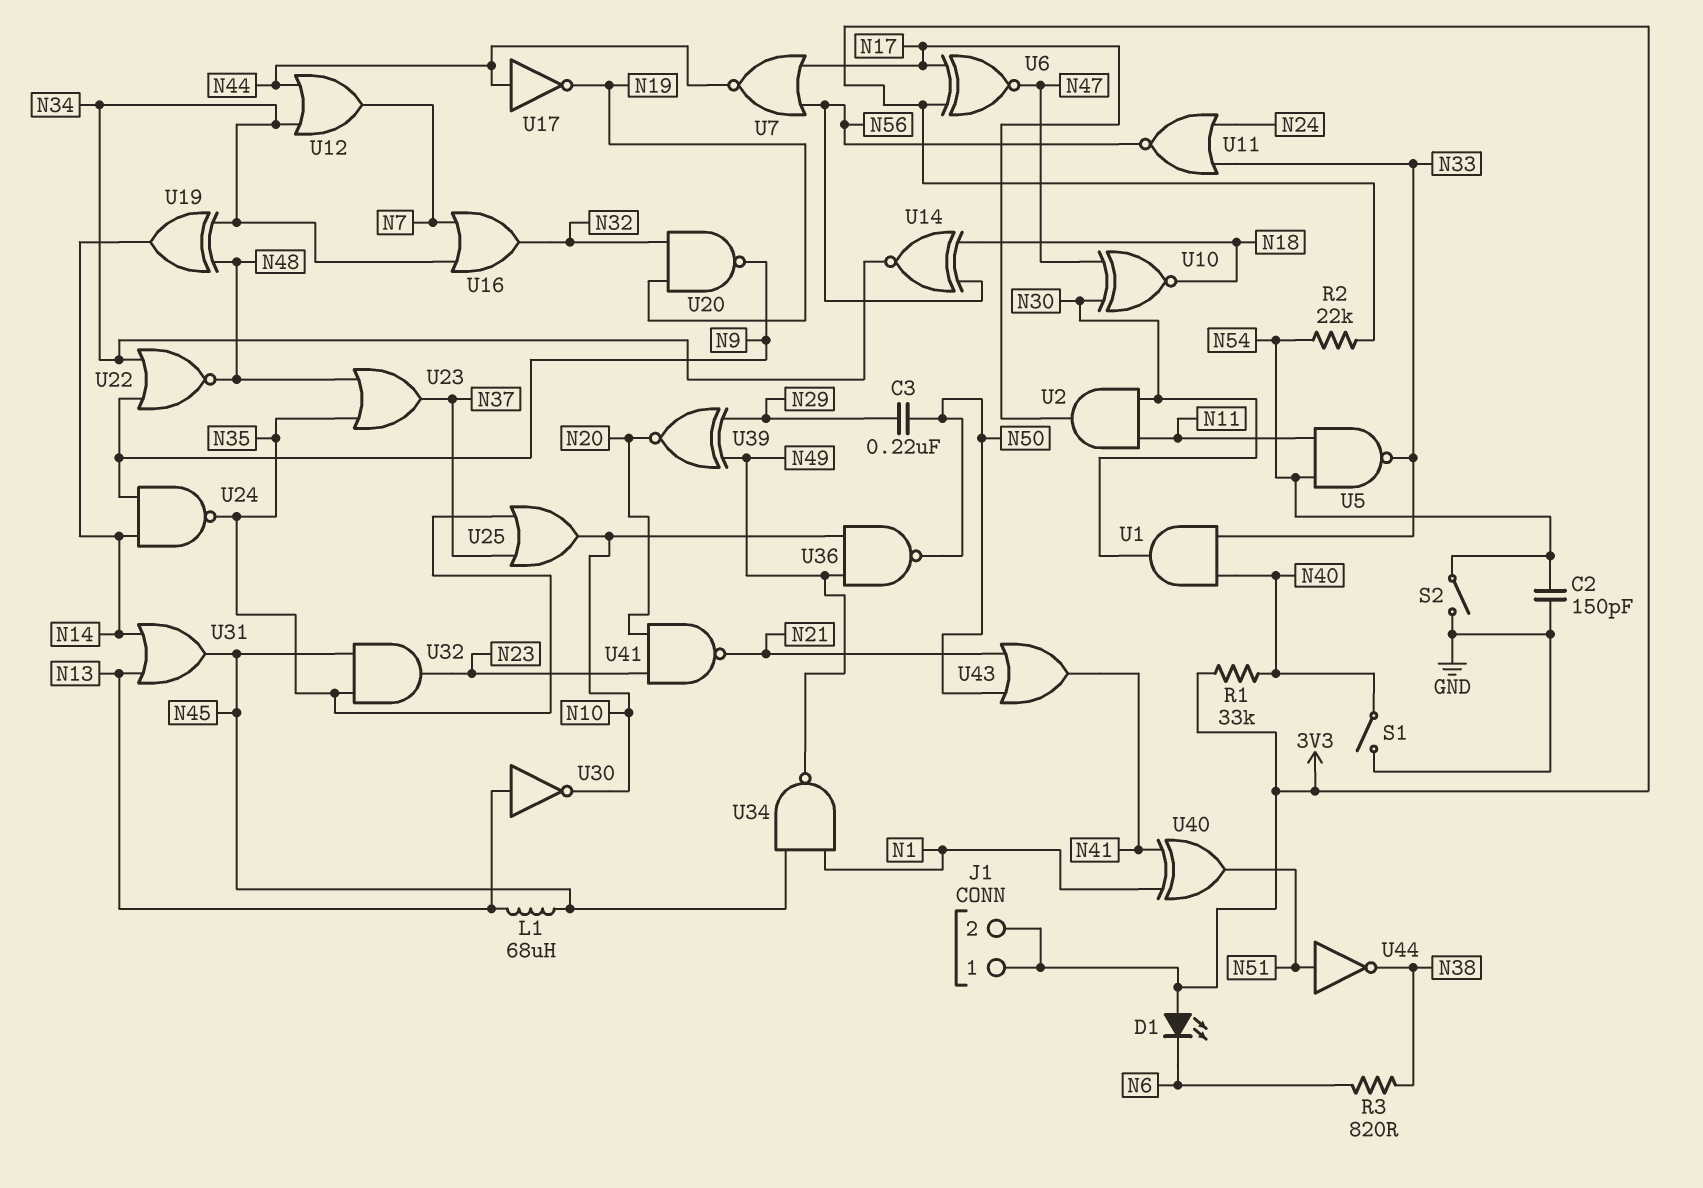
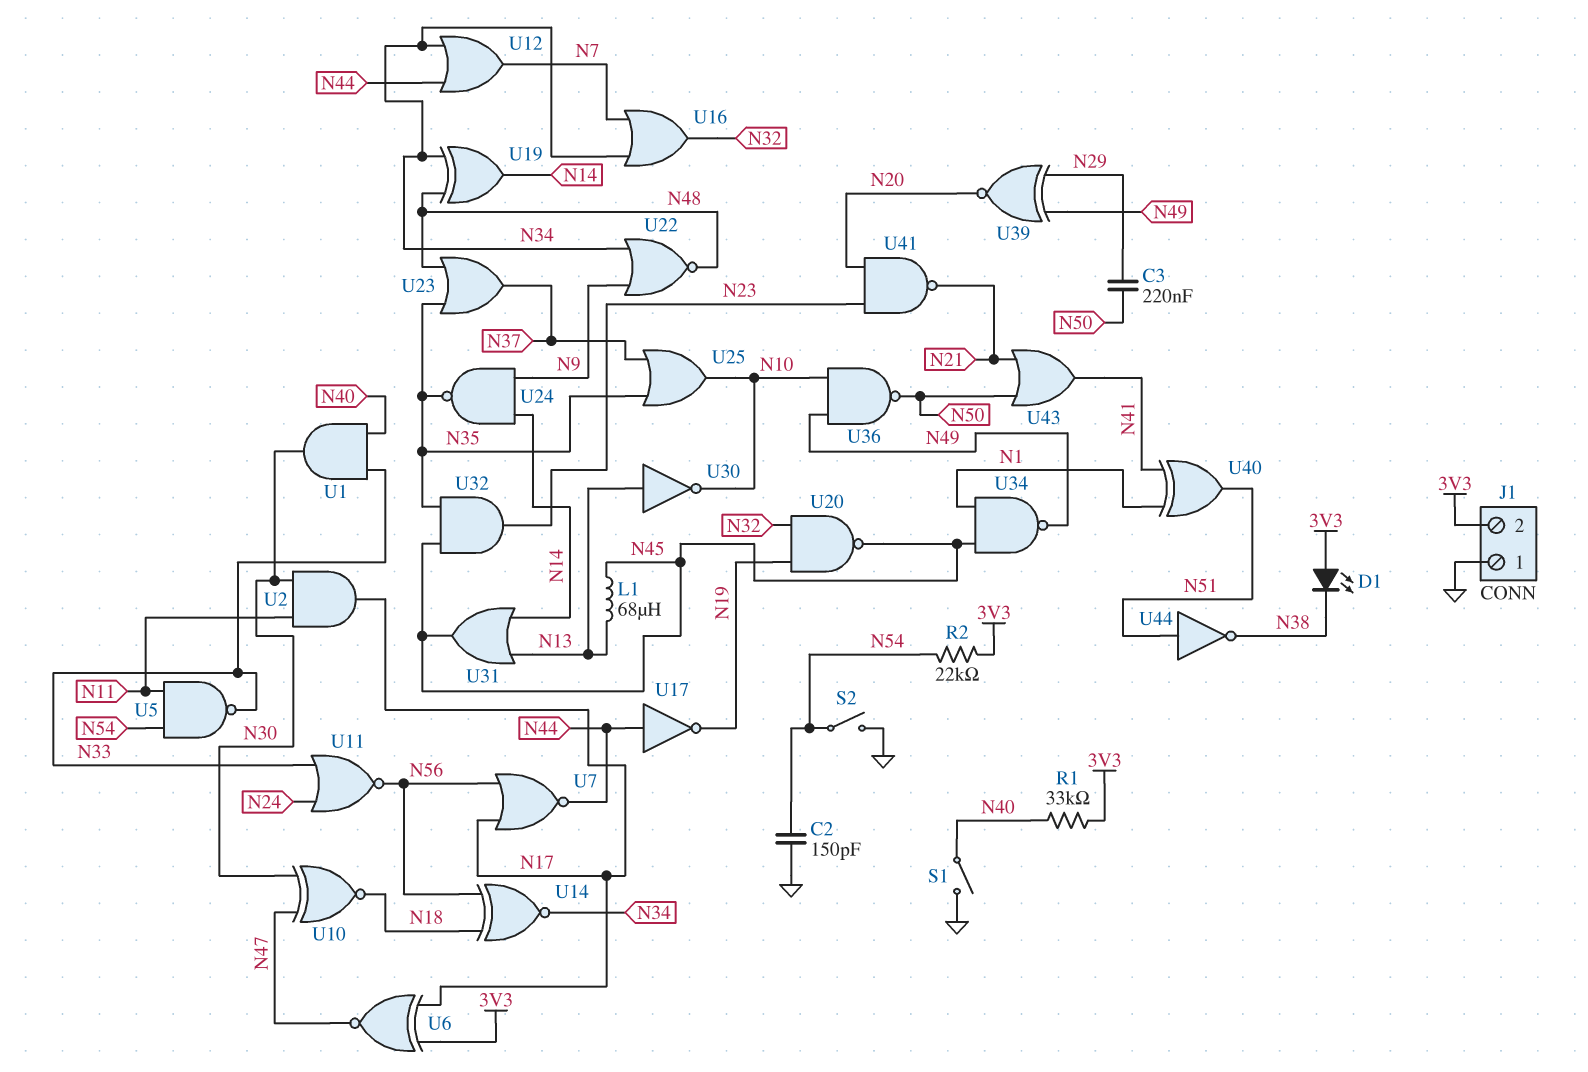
D1: LED (A 3V3, K N6) -> LED (A 3V3, K N38)
J1 pin 1: 3V3 -> GND
R3: 820 (N6, N38) -> none
U20: NAND (in N19, in N32, out N9) -> NAND (in N19, in N32, out N45)

